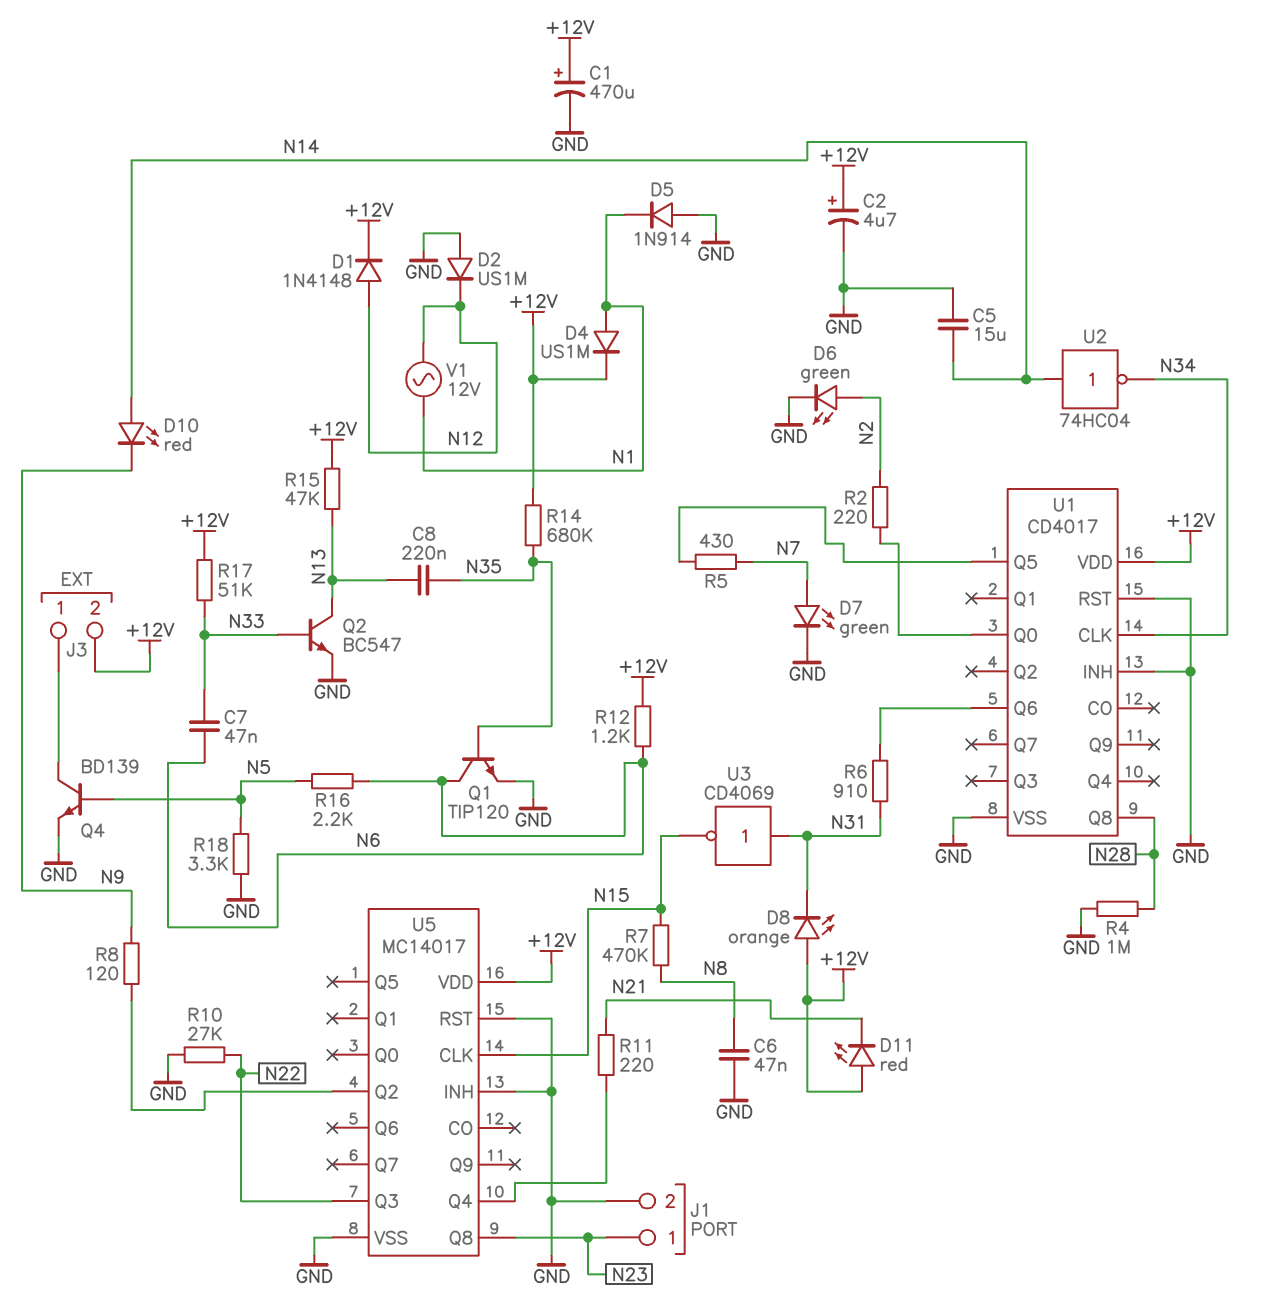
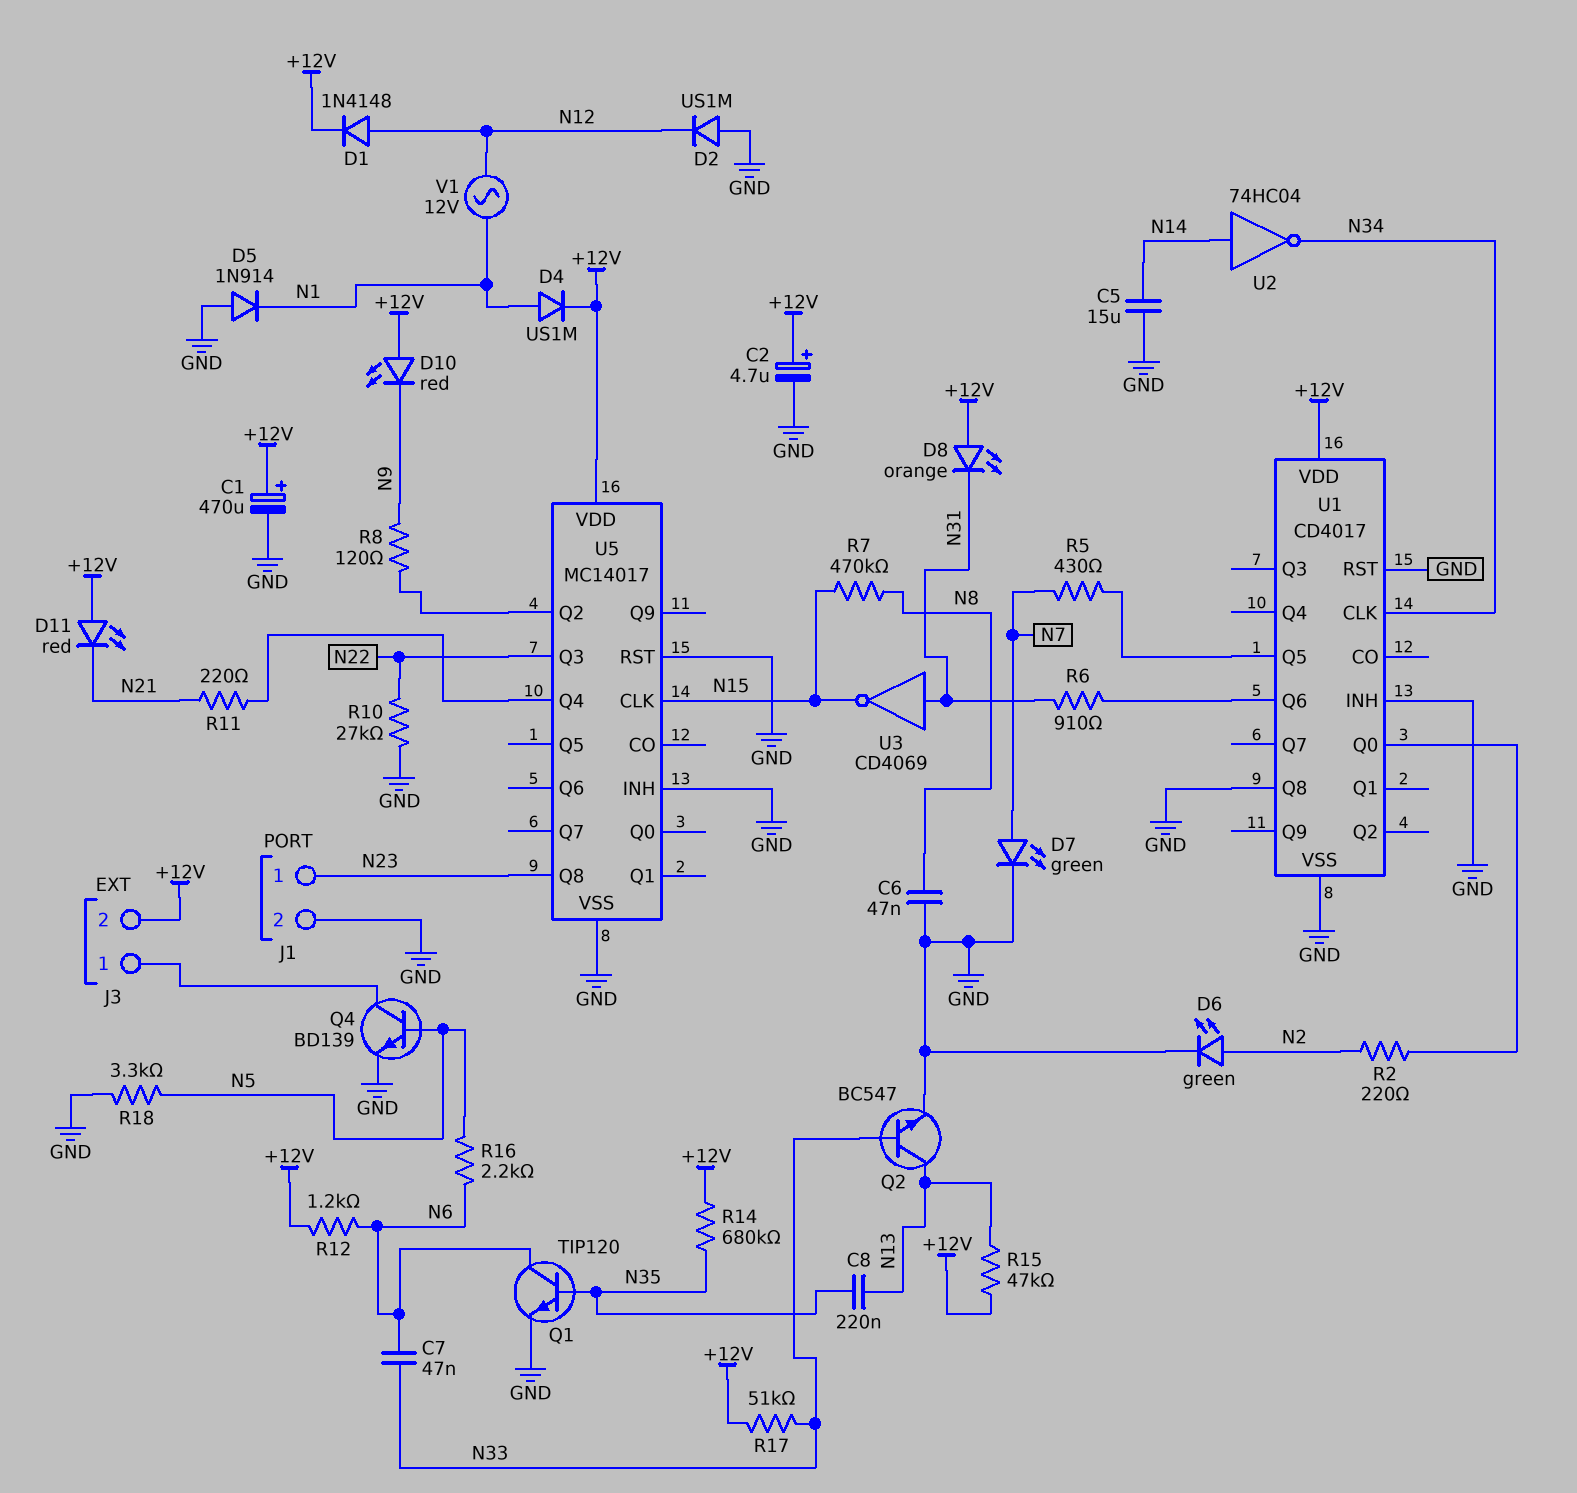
D10: LED red (A N14, K N9) -> LED red (A +12V, K N9)
R4: 1M (GND, N28) -> none
U1 pin Q8: N28 -> GND

